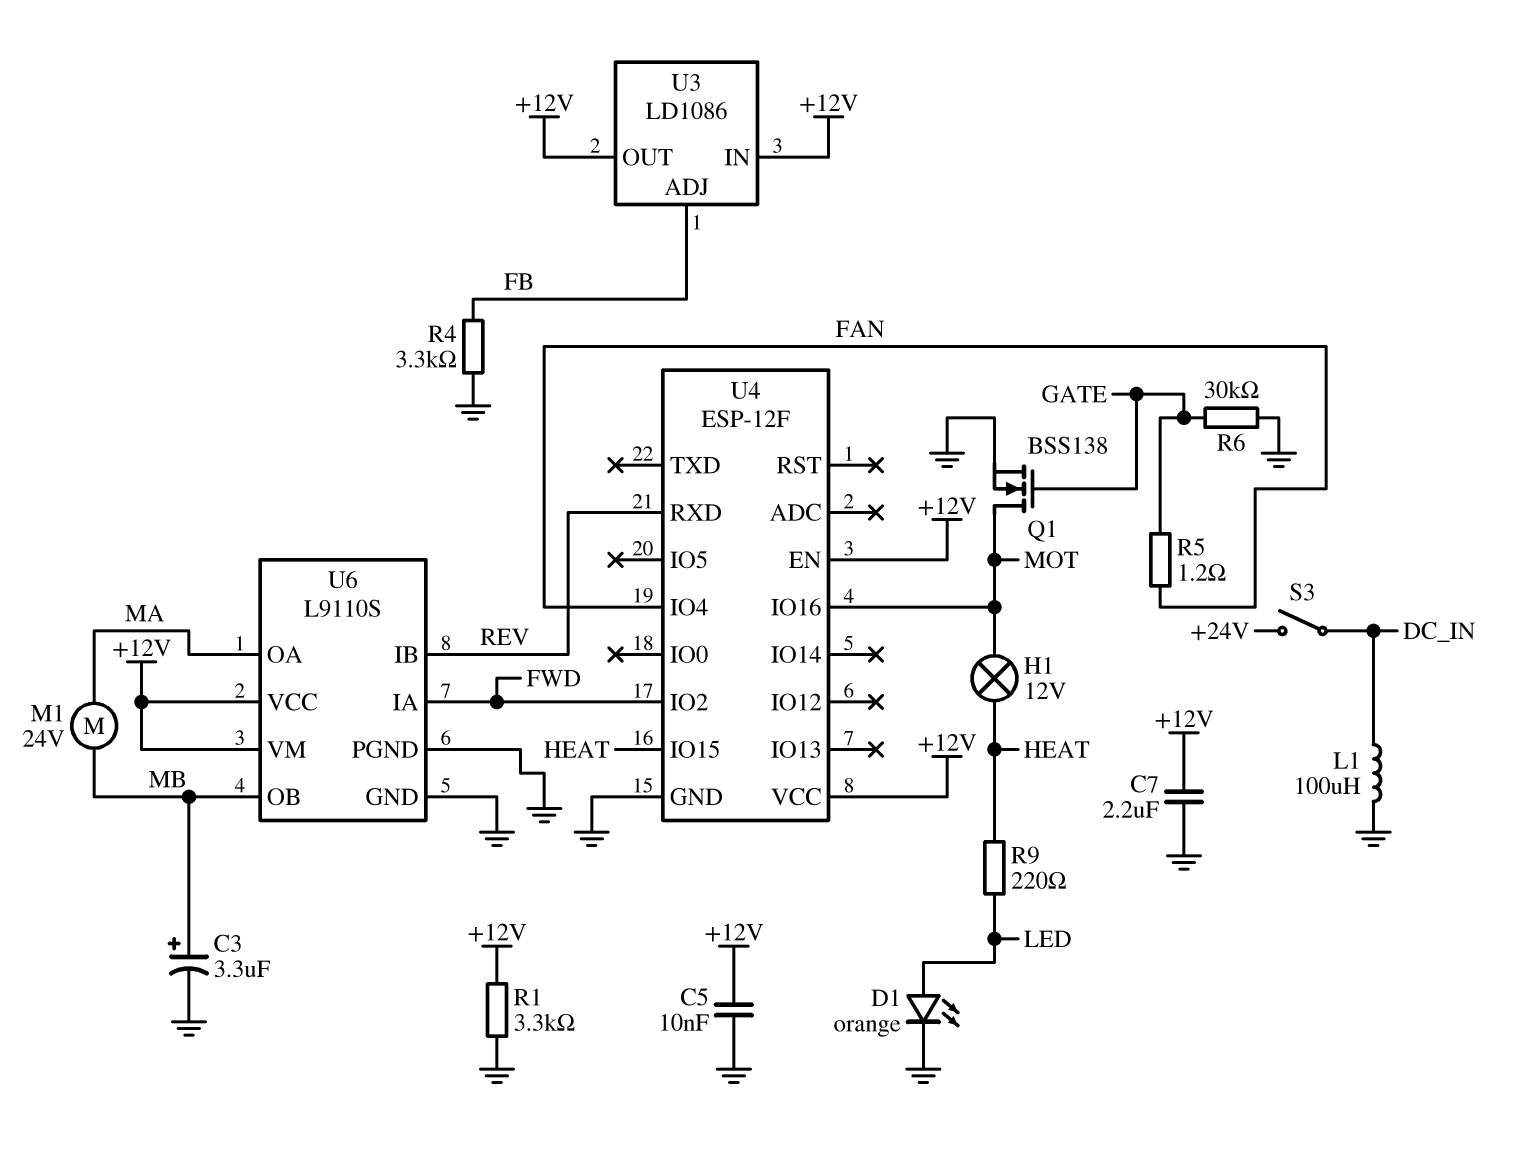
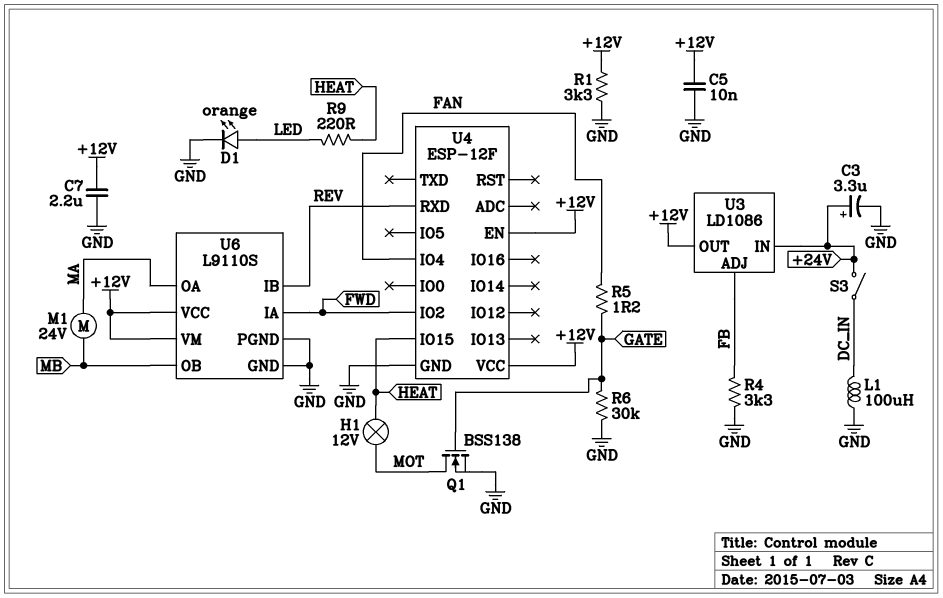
C3: 3.3uF (plus MB, minus GND) -> 3.3uF (plus +24V, minus GND)
U3 pin IN: +12V -> +24V
U4 pin IO16: MOT -> none

